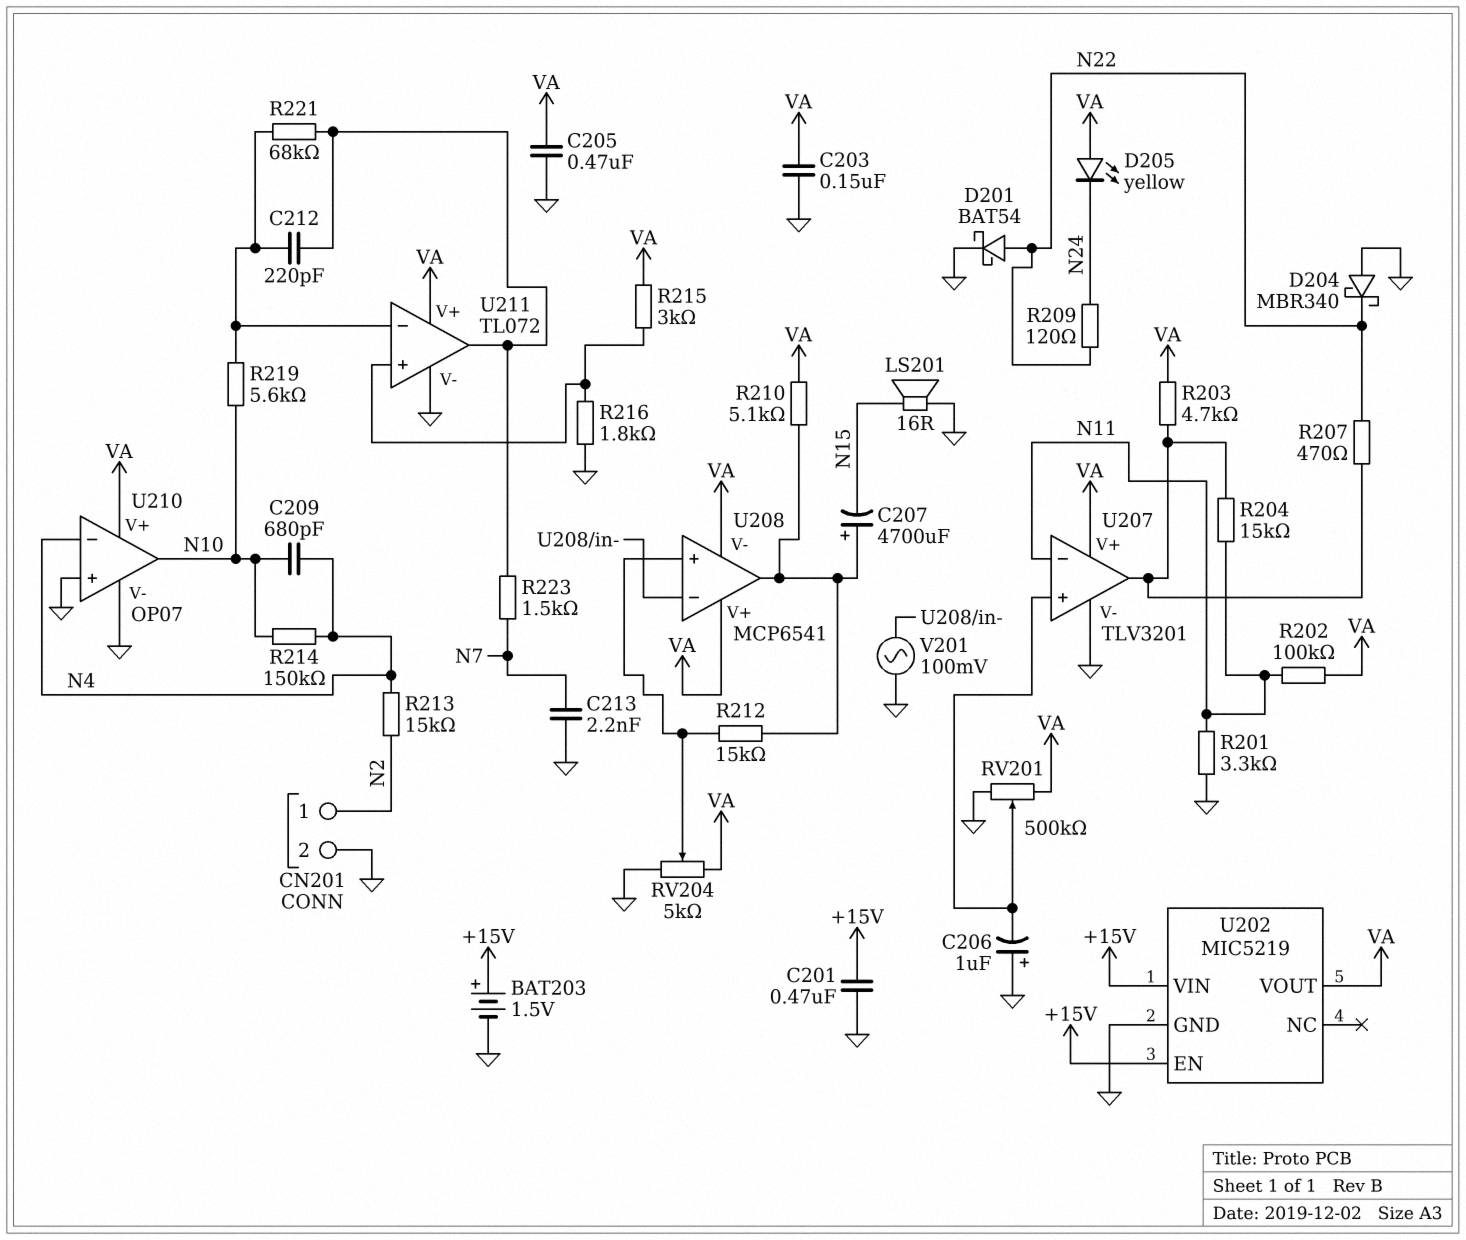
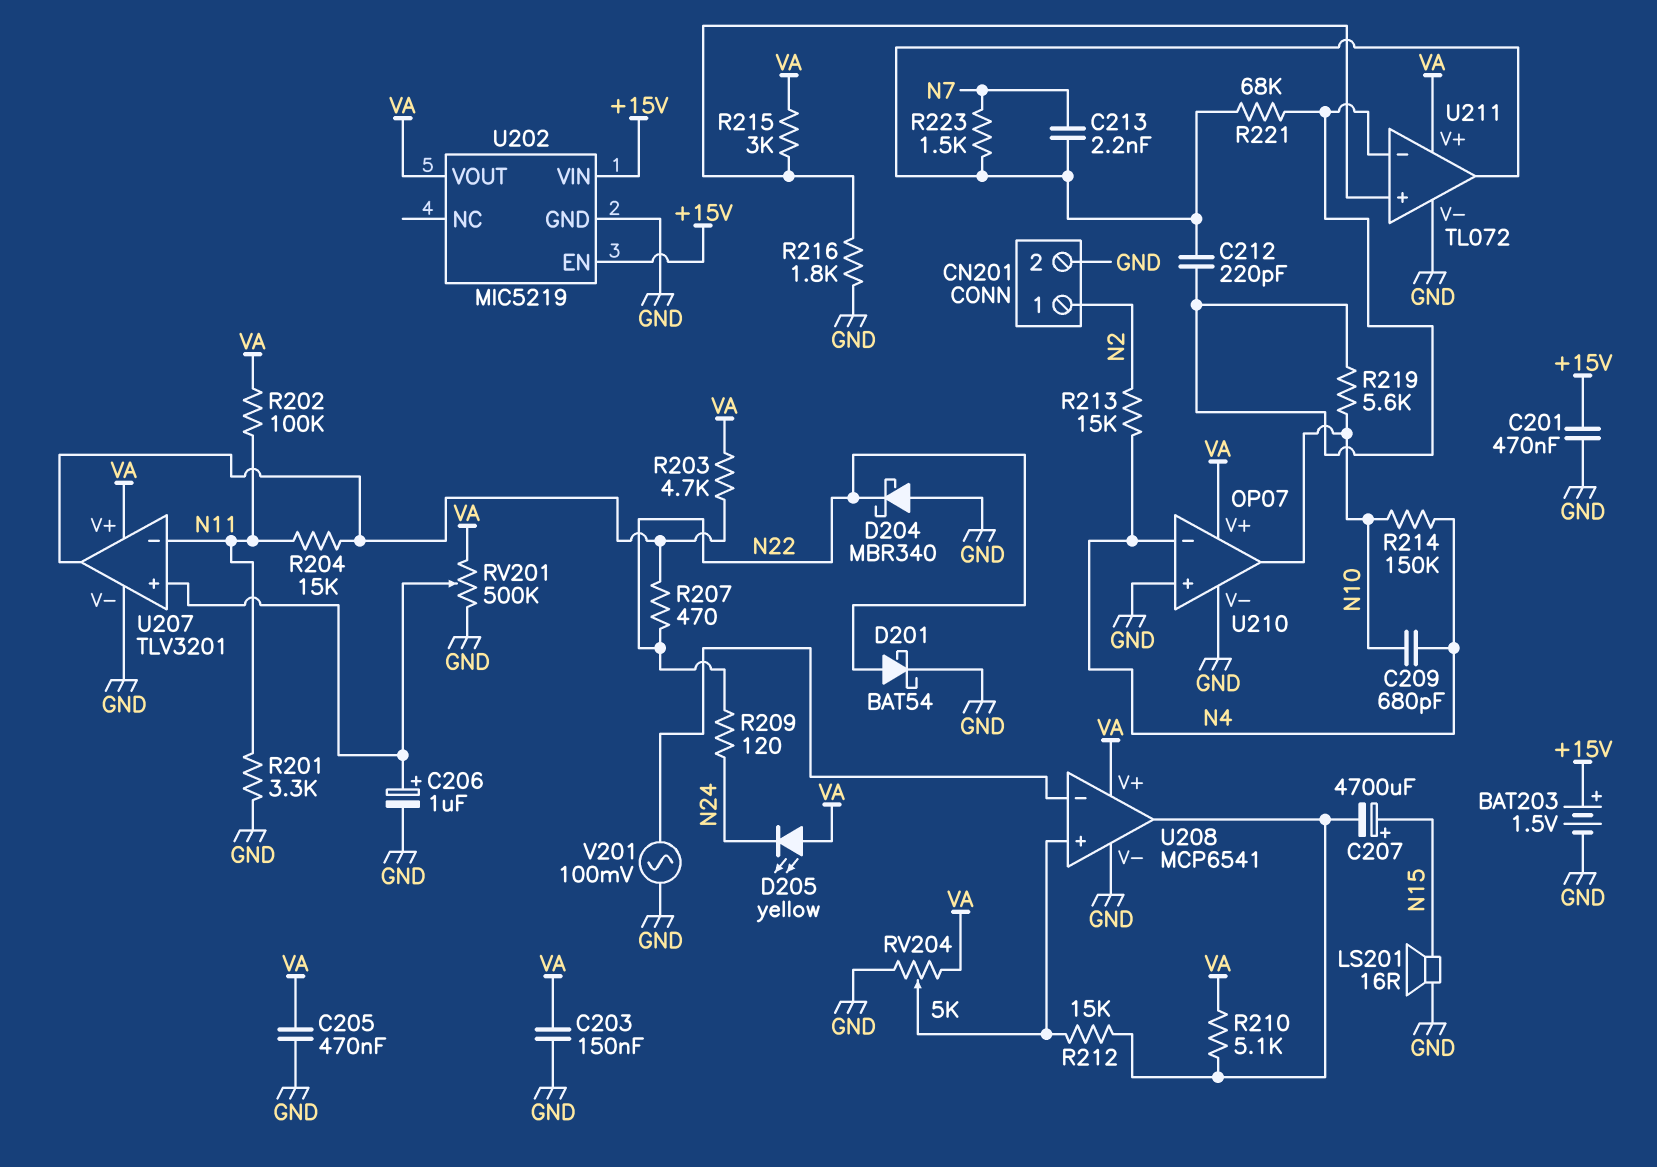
C206: 1uF (plus GND, minus U207/in+) -> 1uF (plus U207/in+, minus GND)
C207: 4700uF (plus U208/out, minus N15) -> 4700uF (plus N15, minus U208/out)
C213: 2.2nF (GND, N7) -> 2.2nF (N7, U211/out)
U208 pin V-: VA -> GND

